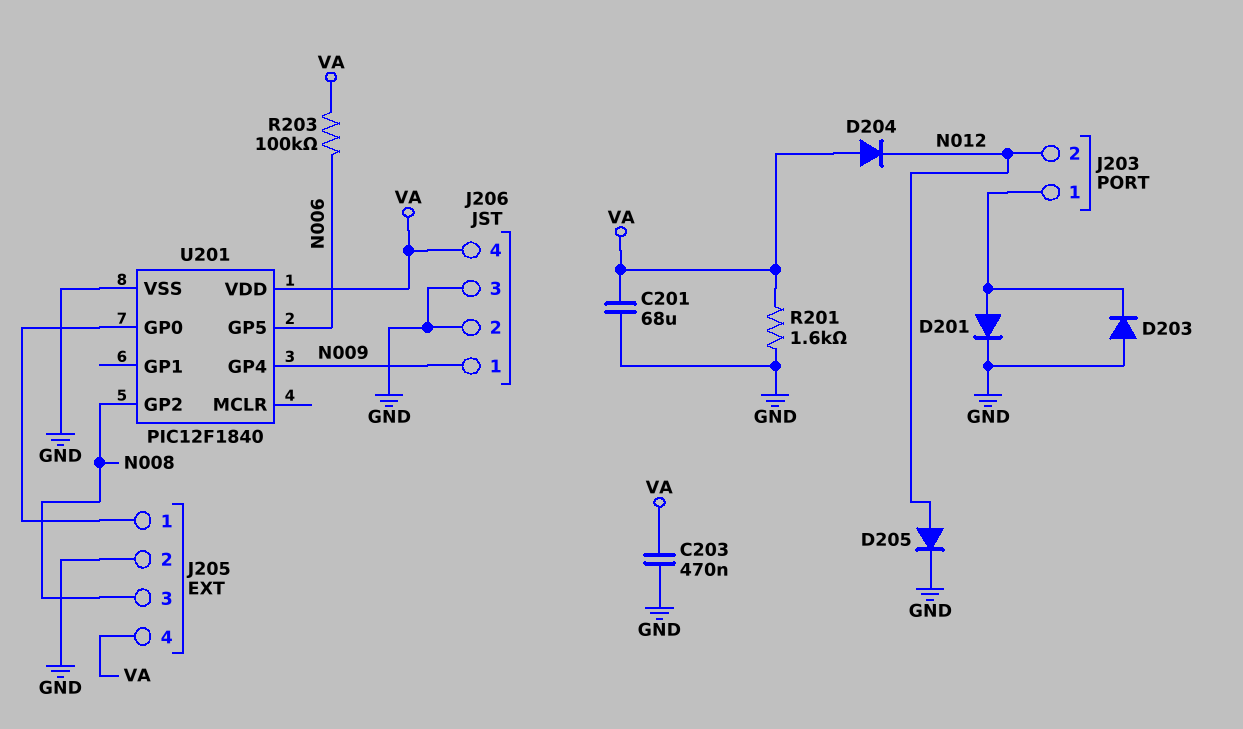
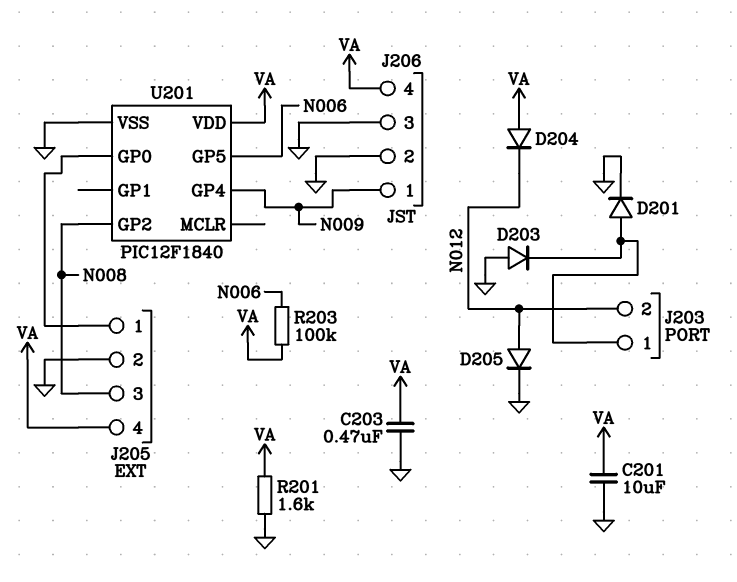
C201: 68uF (GND, VA) -> 10uF (GND, VA)

